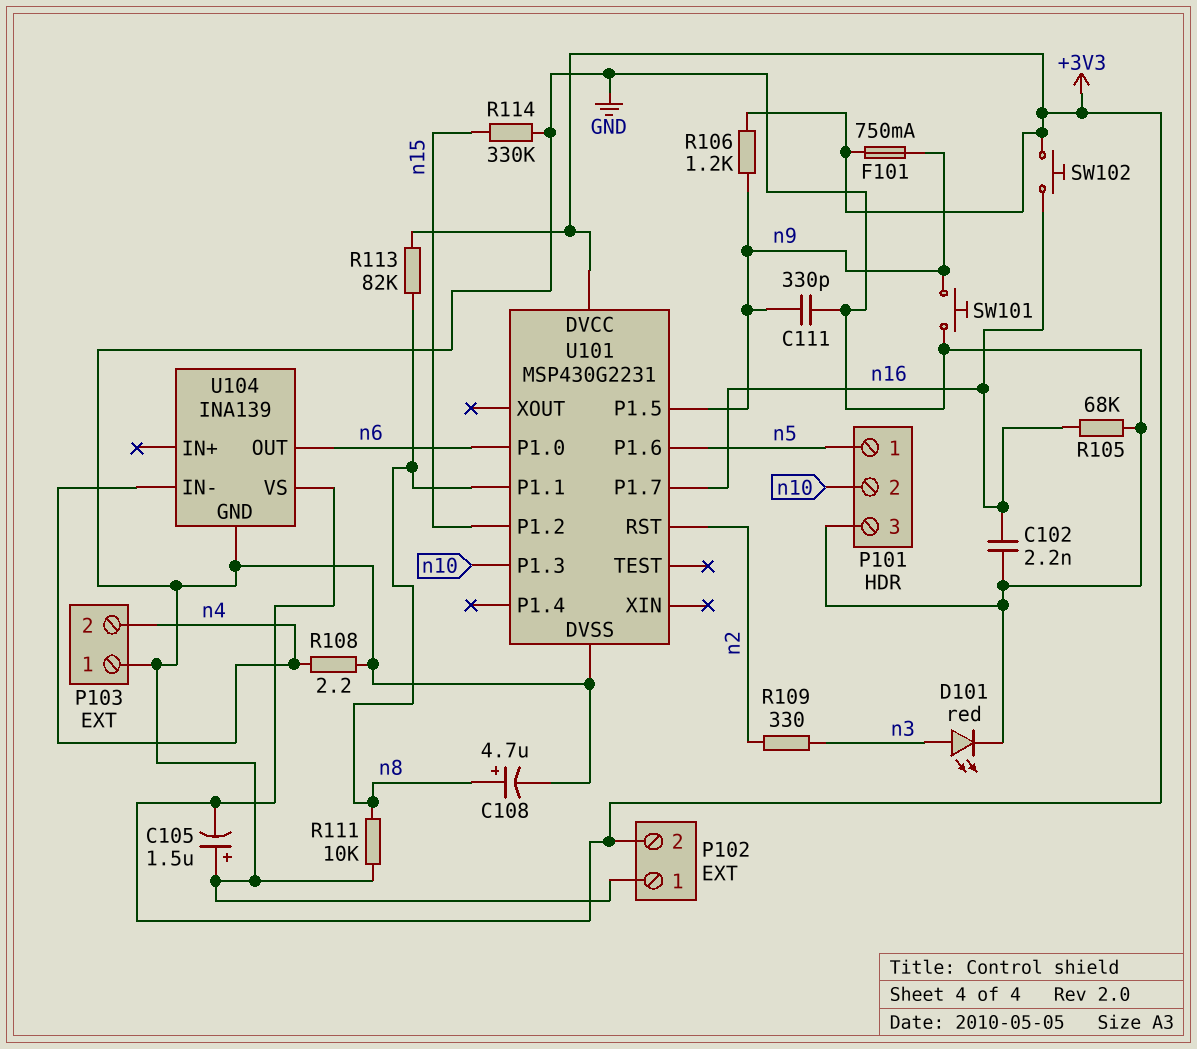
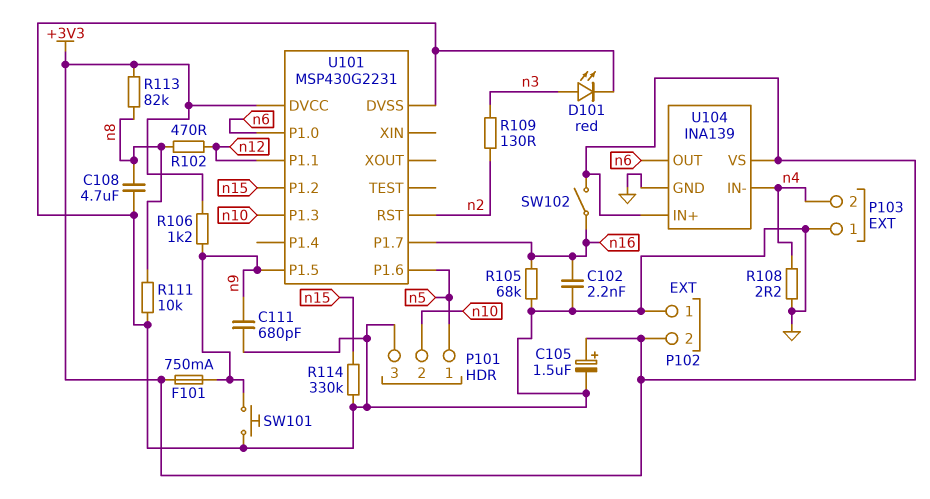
C105: 1.5uF (plus GND, minus +3V3) -> 1.5uF (plus +3V3, minus GND)
C108: 4.7uF (plus n8, minus GND) -> 4.7uF (GND, n8)
C111: 330pF (GND, n9) -> 680pF (GND, n9)
R102: none -> 470 (n8, n12)
R109: 330 (n2, n3) -> 130 (n2, n3)
SW102: button (+3V3, n16) -> switch (+3V3, n16)
U101 pin P1.1: n8 -> n12
U104 pin IN+: none -> +3V3

